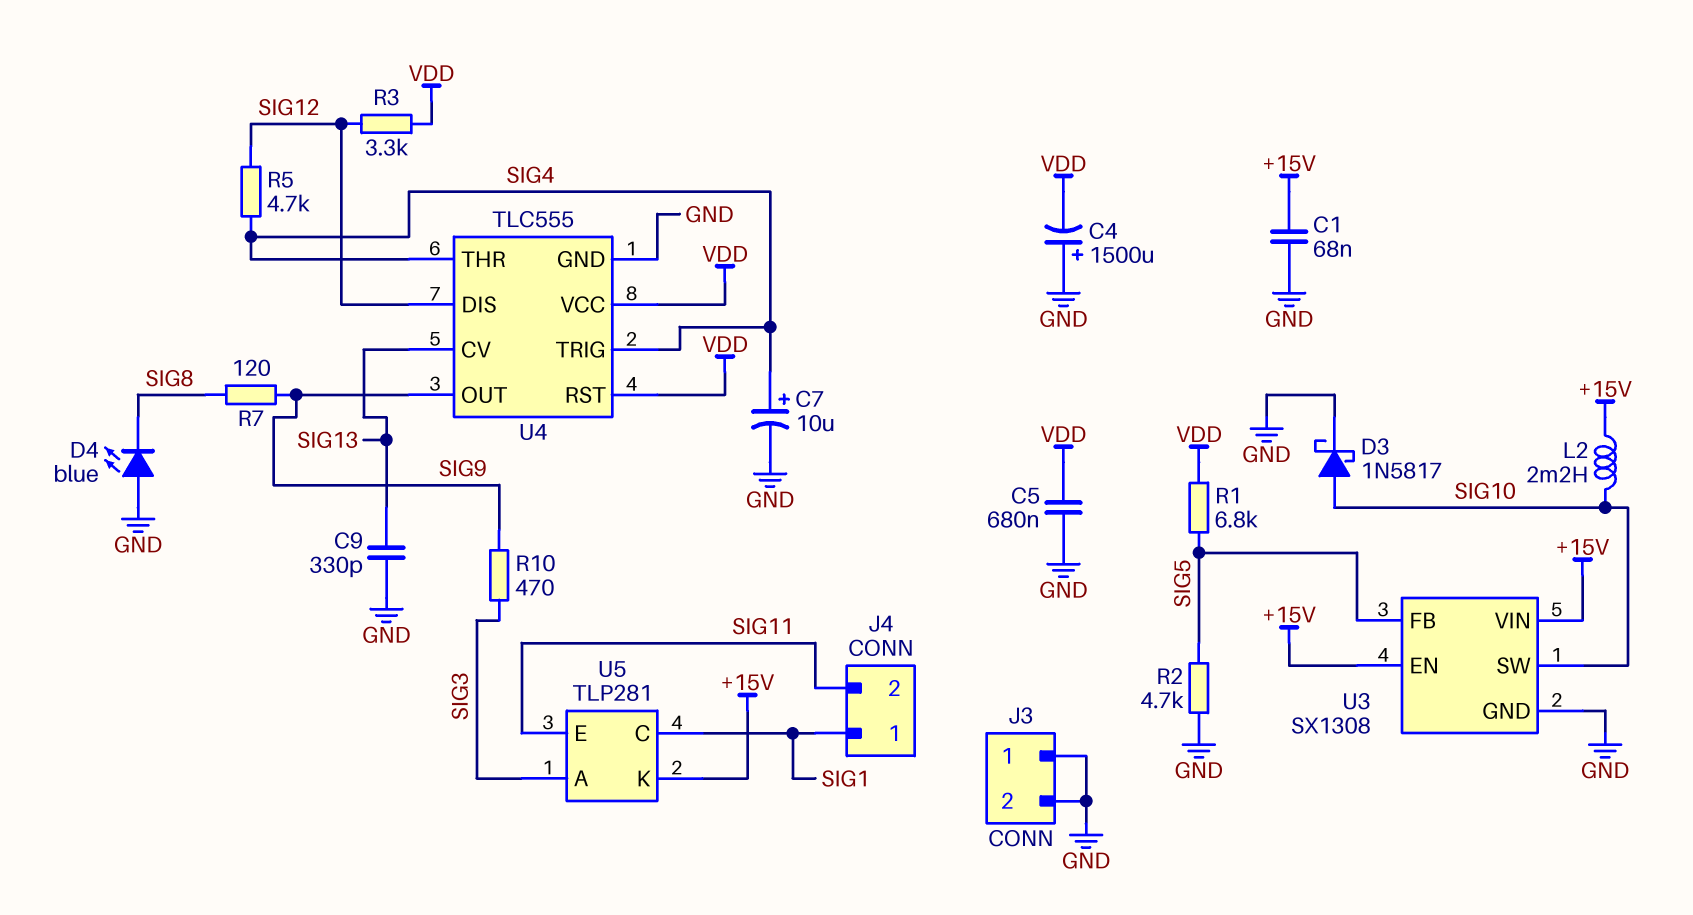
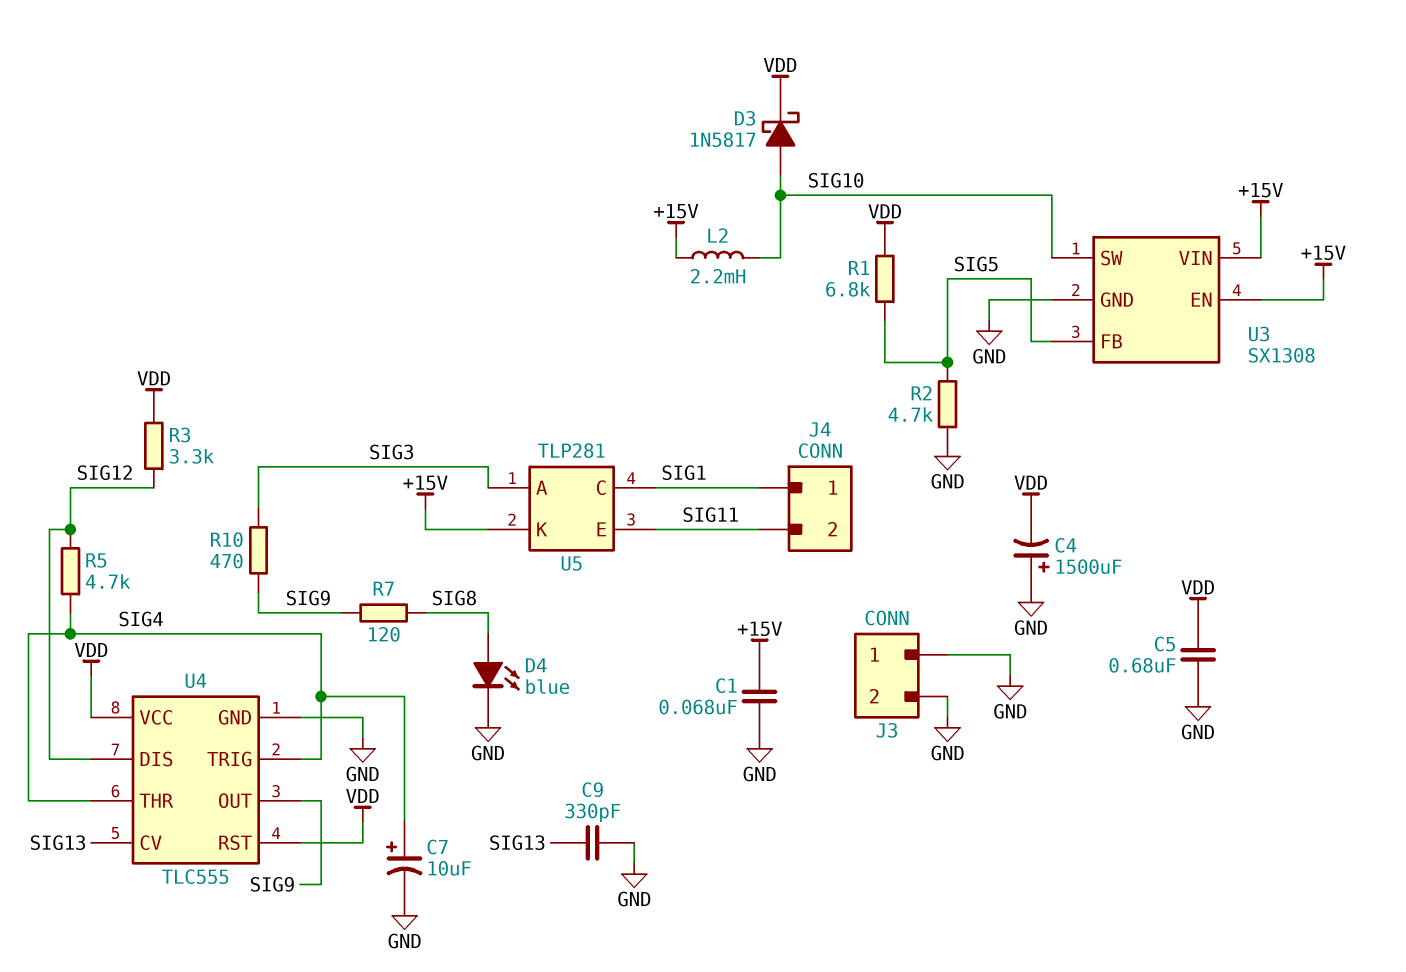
D3: schottky 1N5817 (A SIG10, K GND) -> schottky 1N5817 (A SIG10, K VDD)
D4: LED blue (A GND, K SIG8) -> LED blue (A SIG8, K GND)

